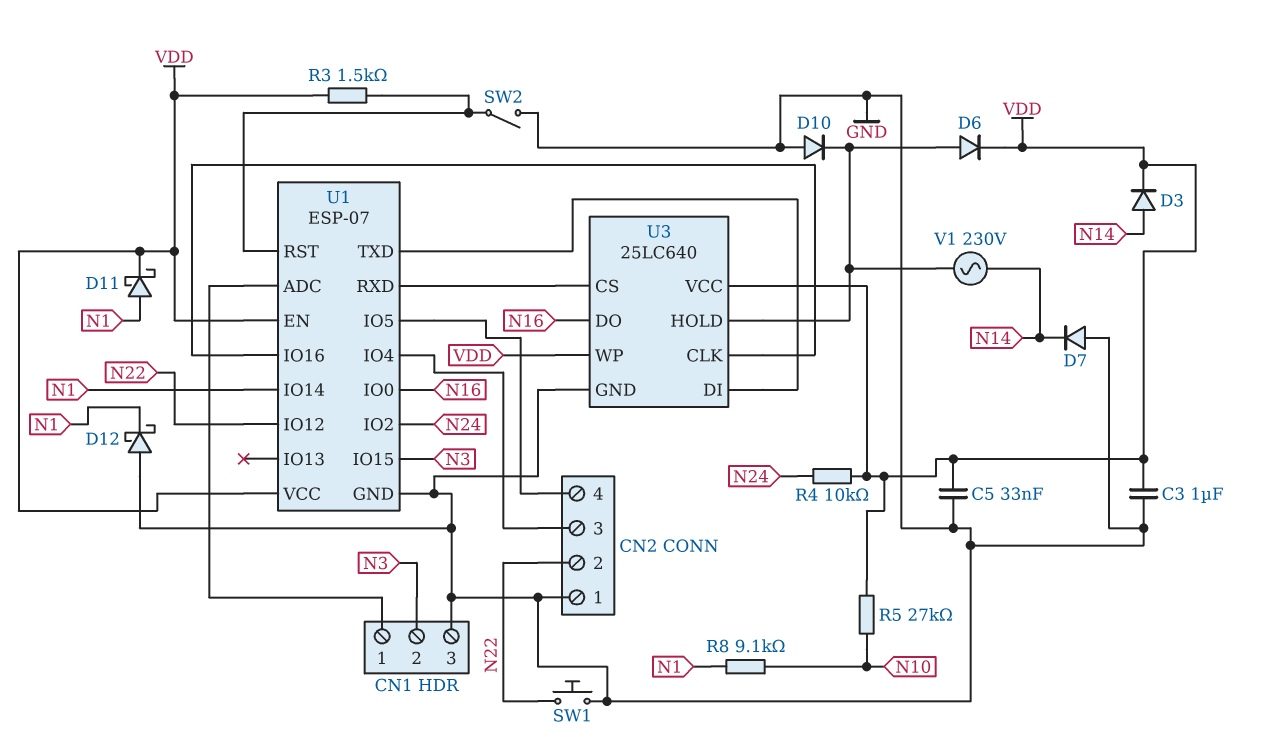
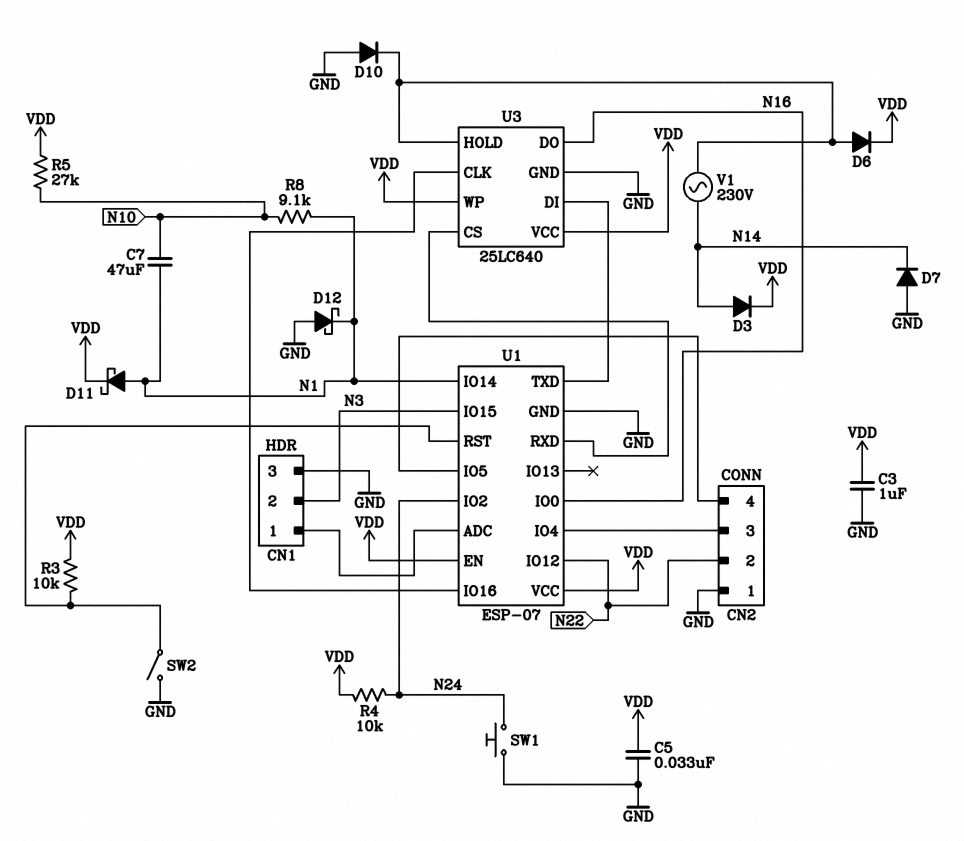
C7: none -> 47uF (N1, N10)
R3: 1.5k (U1/RST, VDD) -> 10k (U1/RST, VDD)
SW1: button (GND, N22) -> button (GND, N24)

